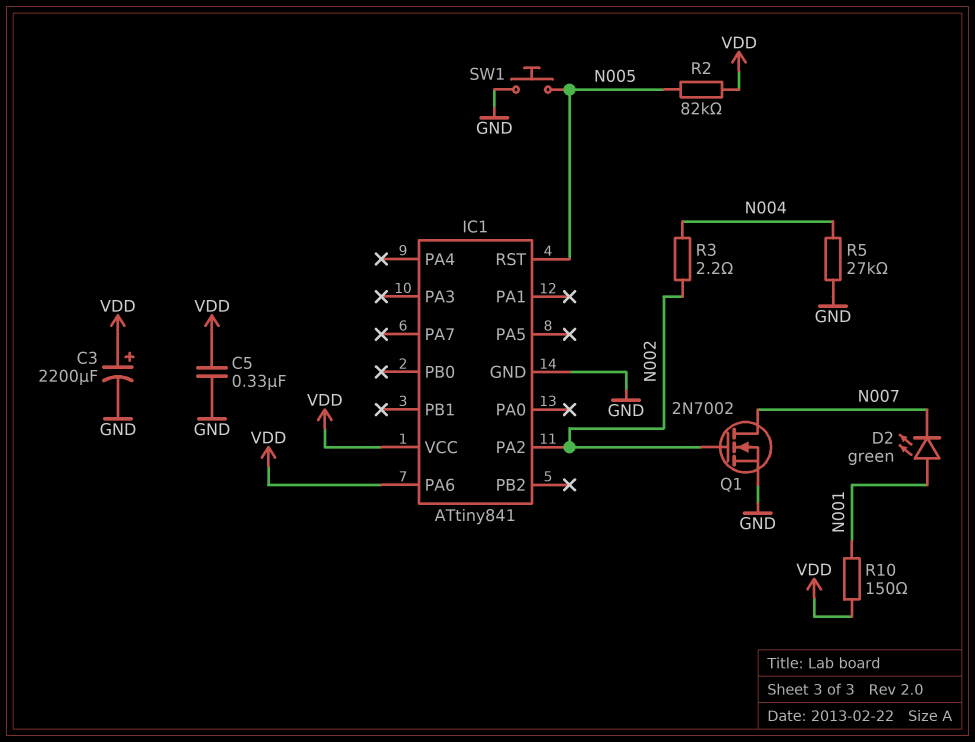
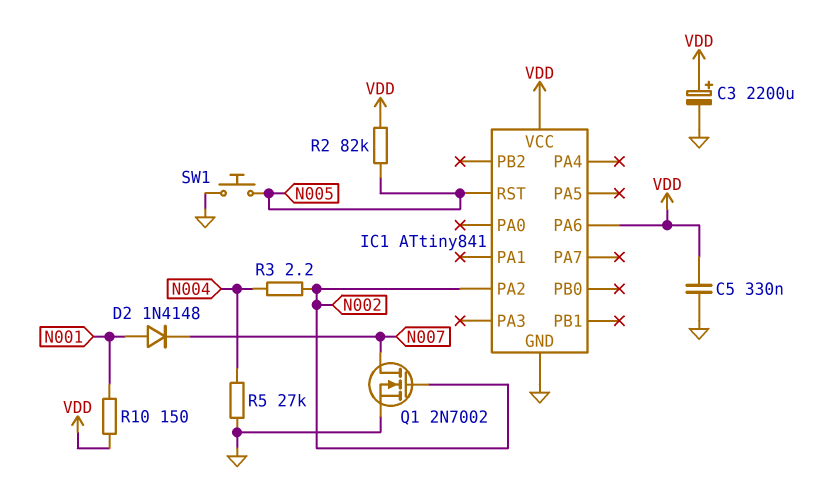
D2: LED green (A N001, K N007) -> diode 1N4148 (A N001, K N007)

